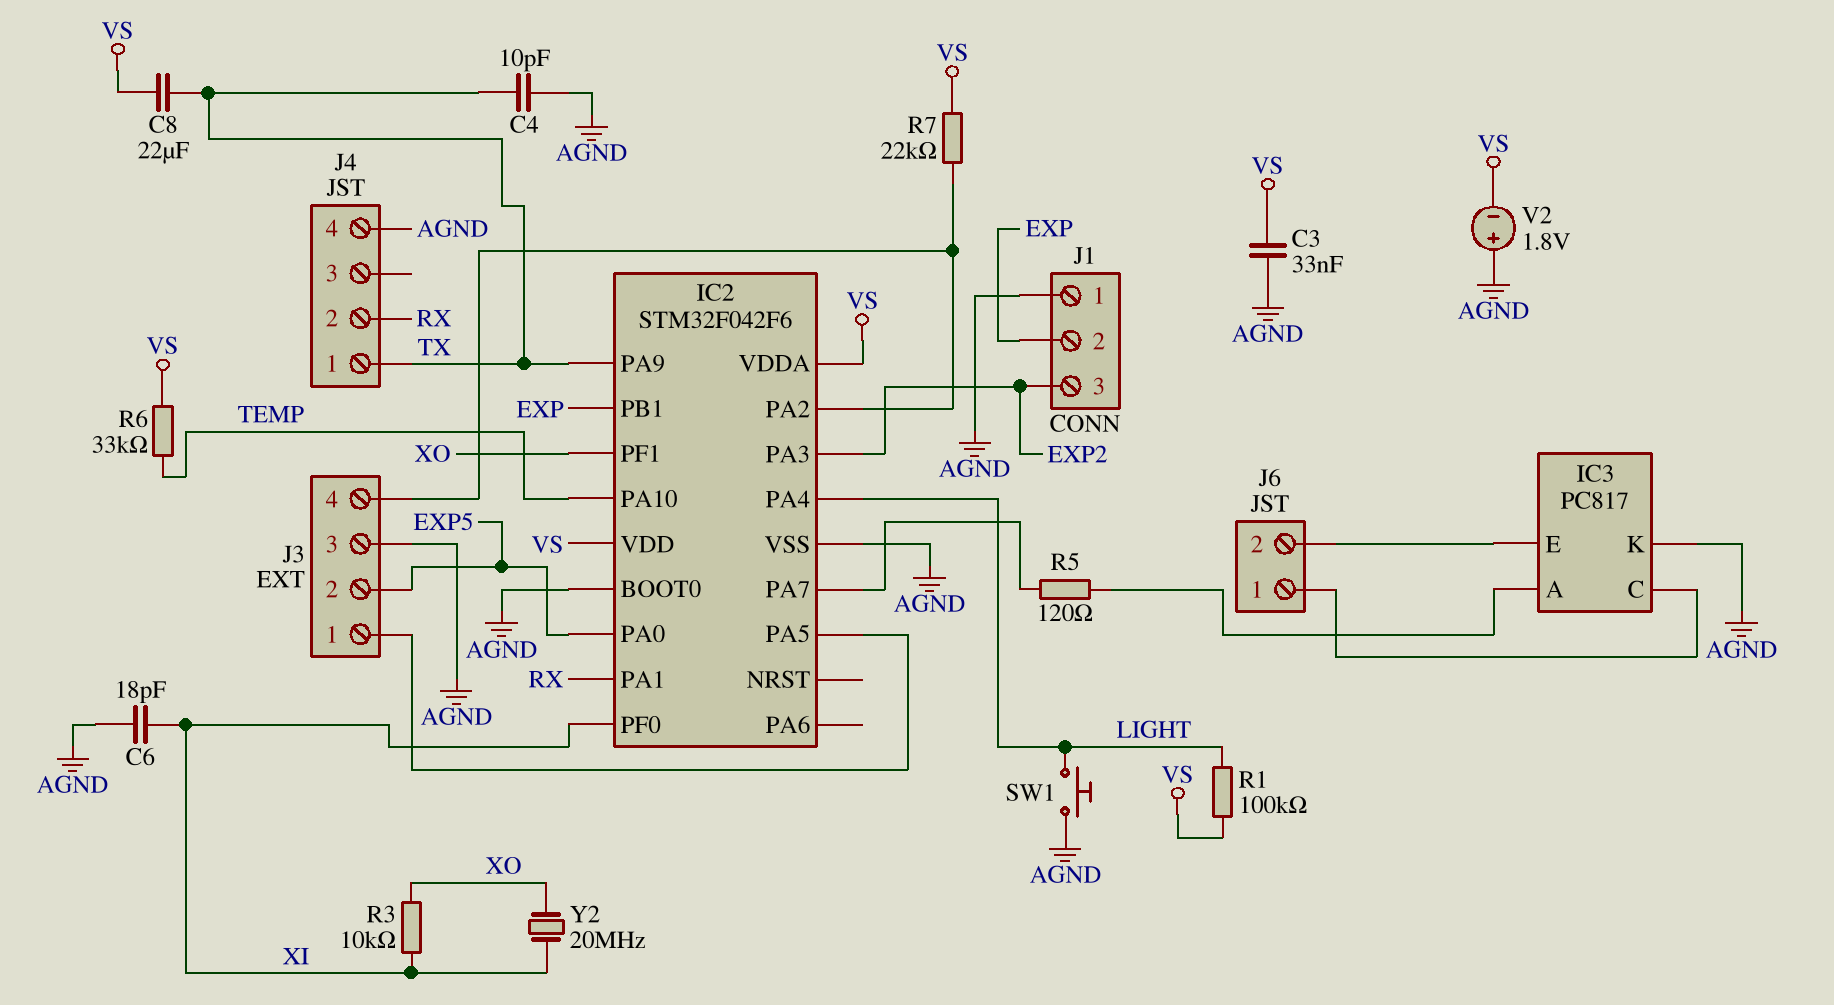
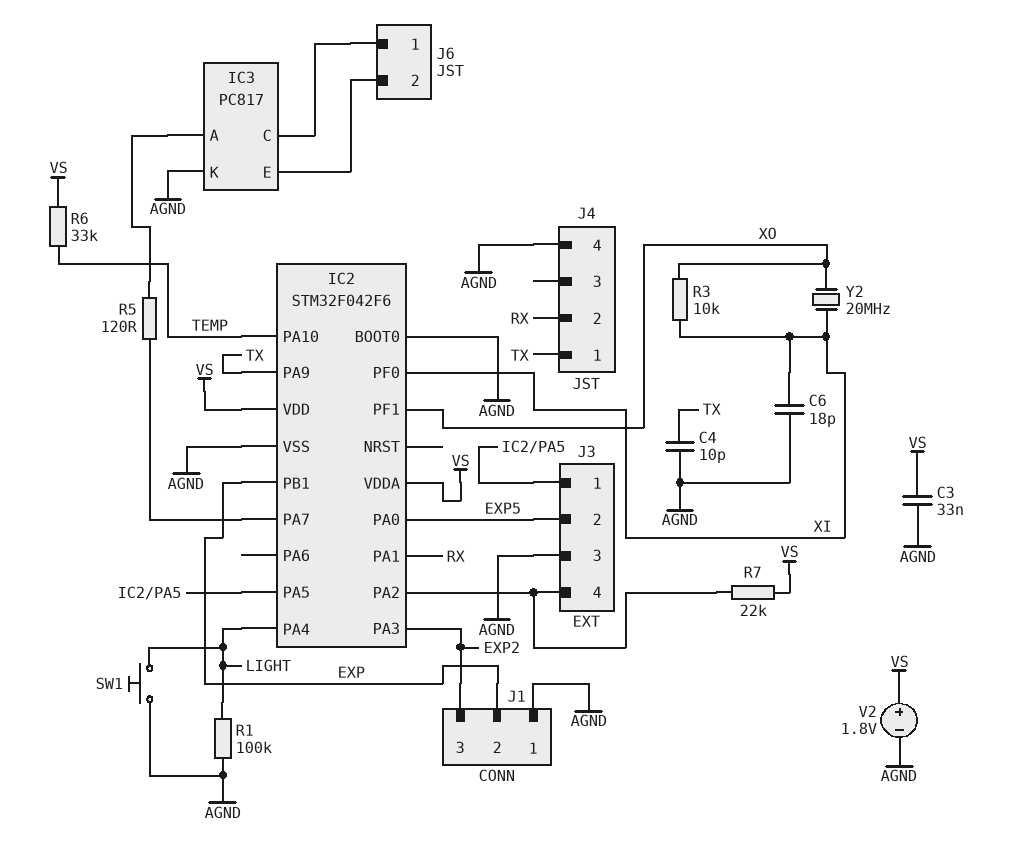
C8: 22uF (TX, VS) -> none
R1: 100k (LIGHT, VS) -> 100k (AGND, LIGHT)
V2: 1.8V (plus AGND, minus VS) -> 1.8V (plus VS, minus AGND)

